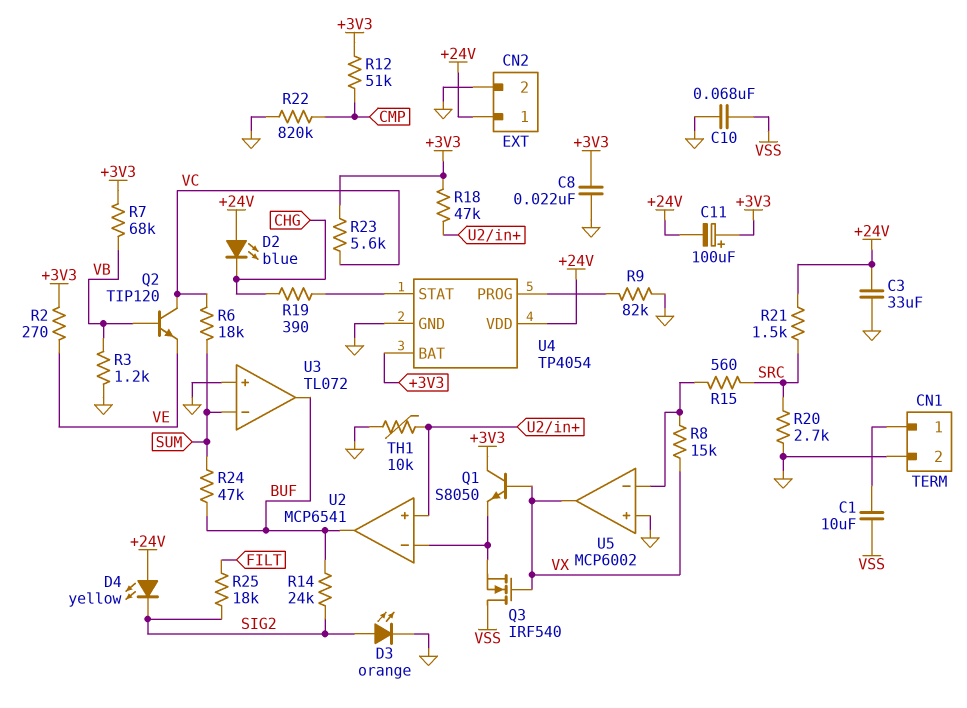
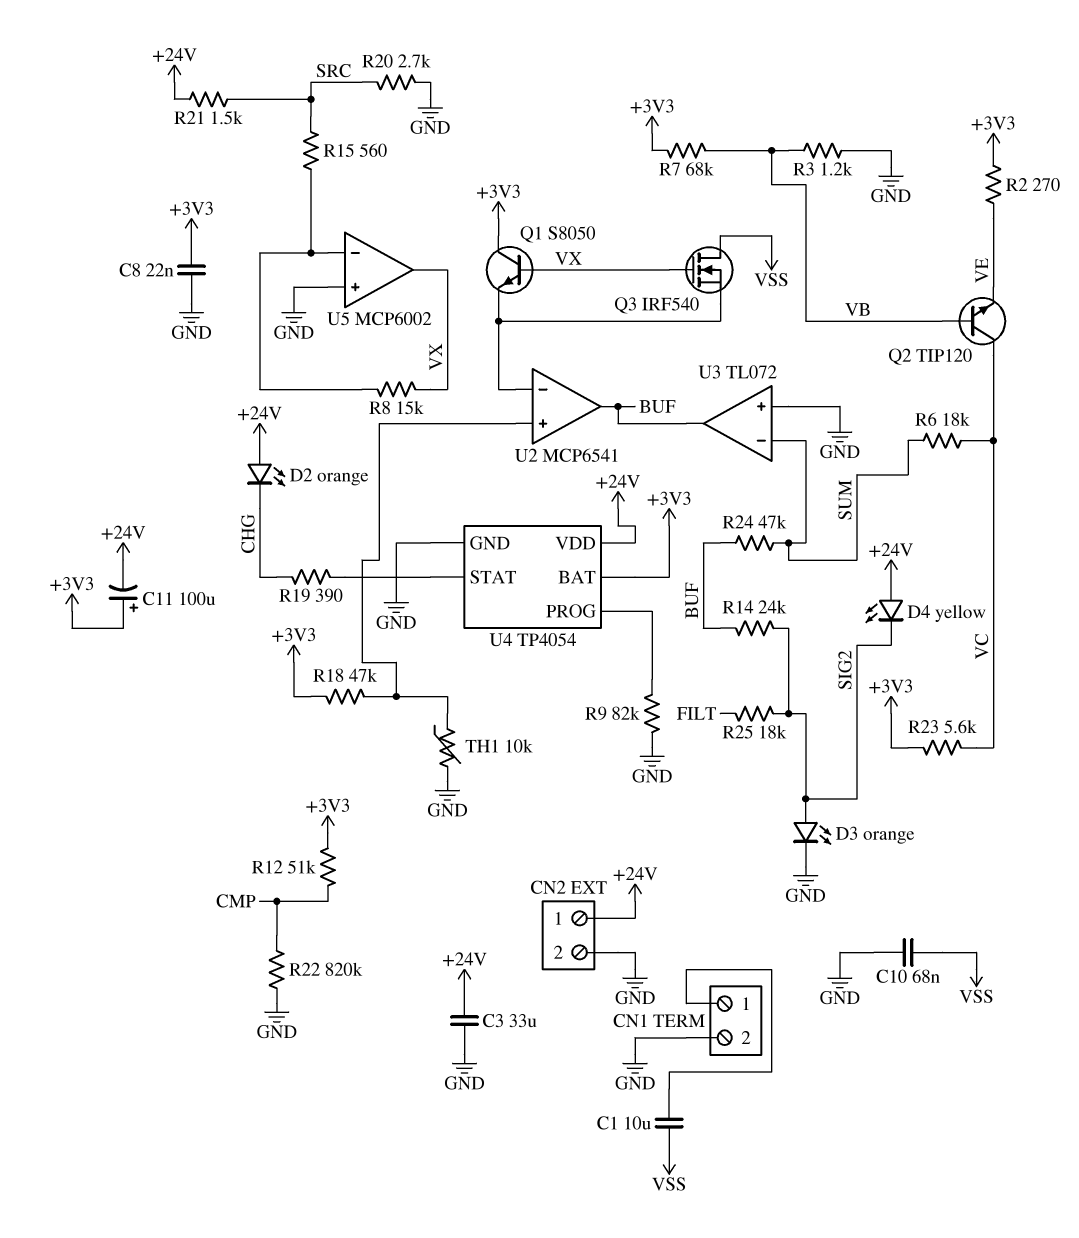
D2: LED blue (A +24V, K CHG) -> LED orange (A +24V, K CHG)

